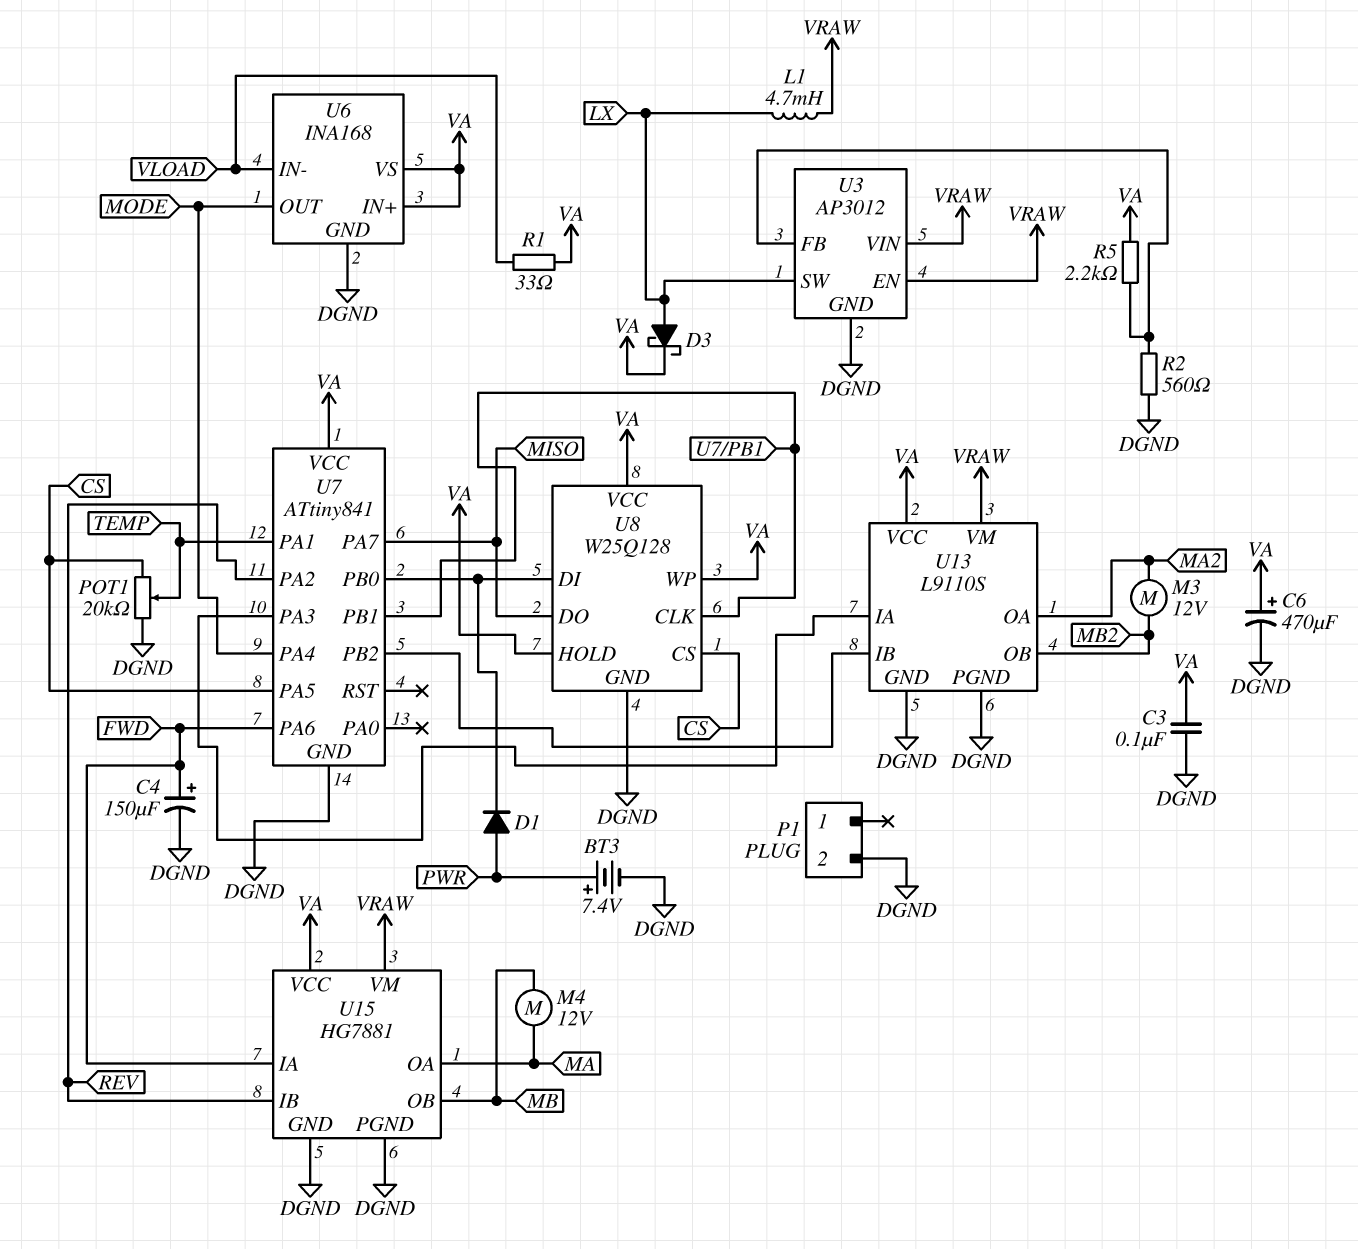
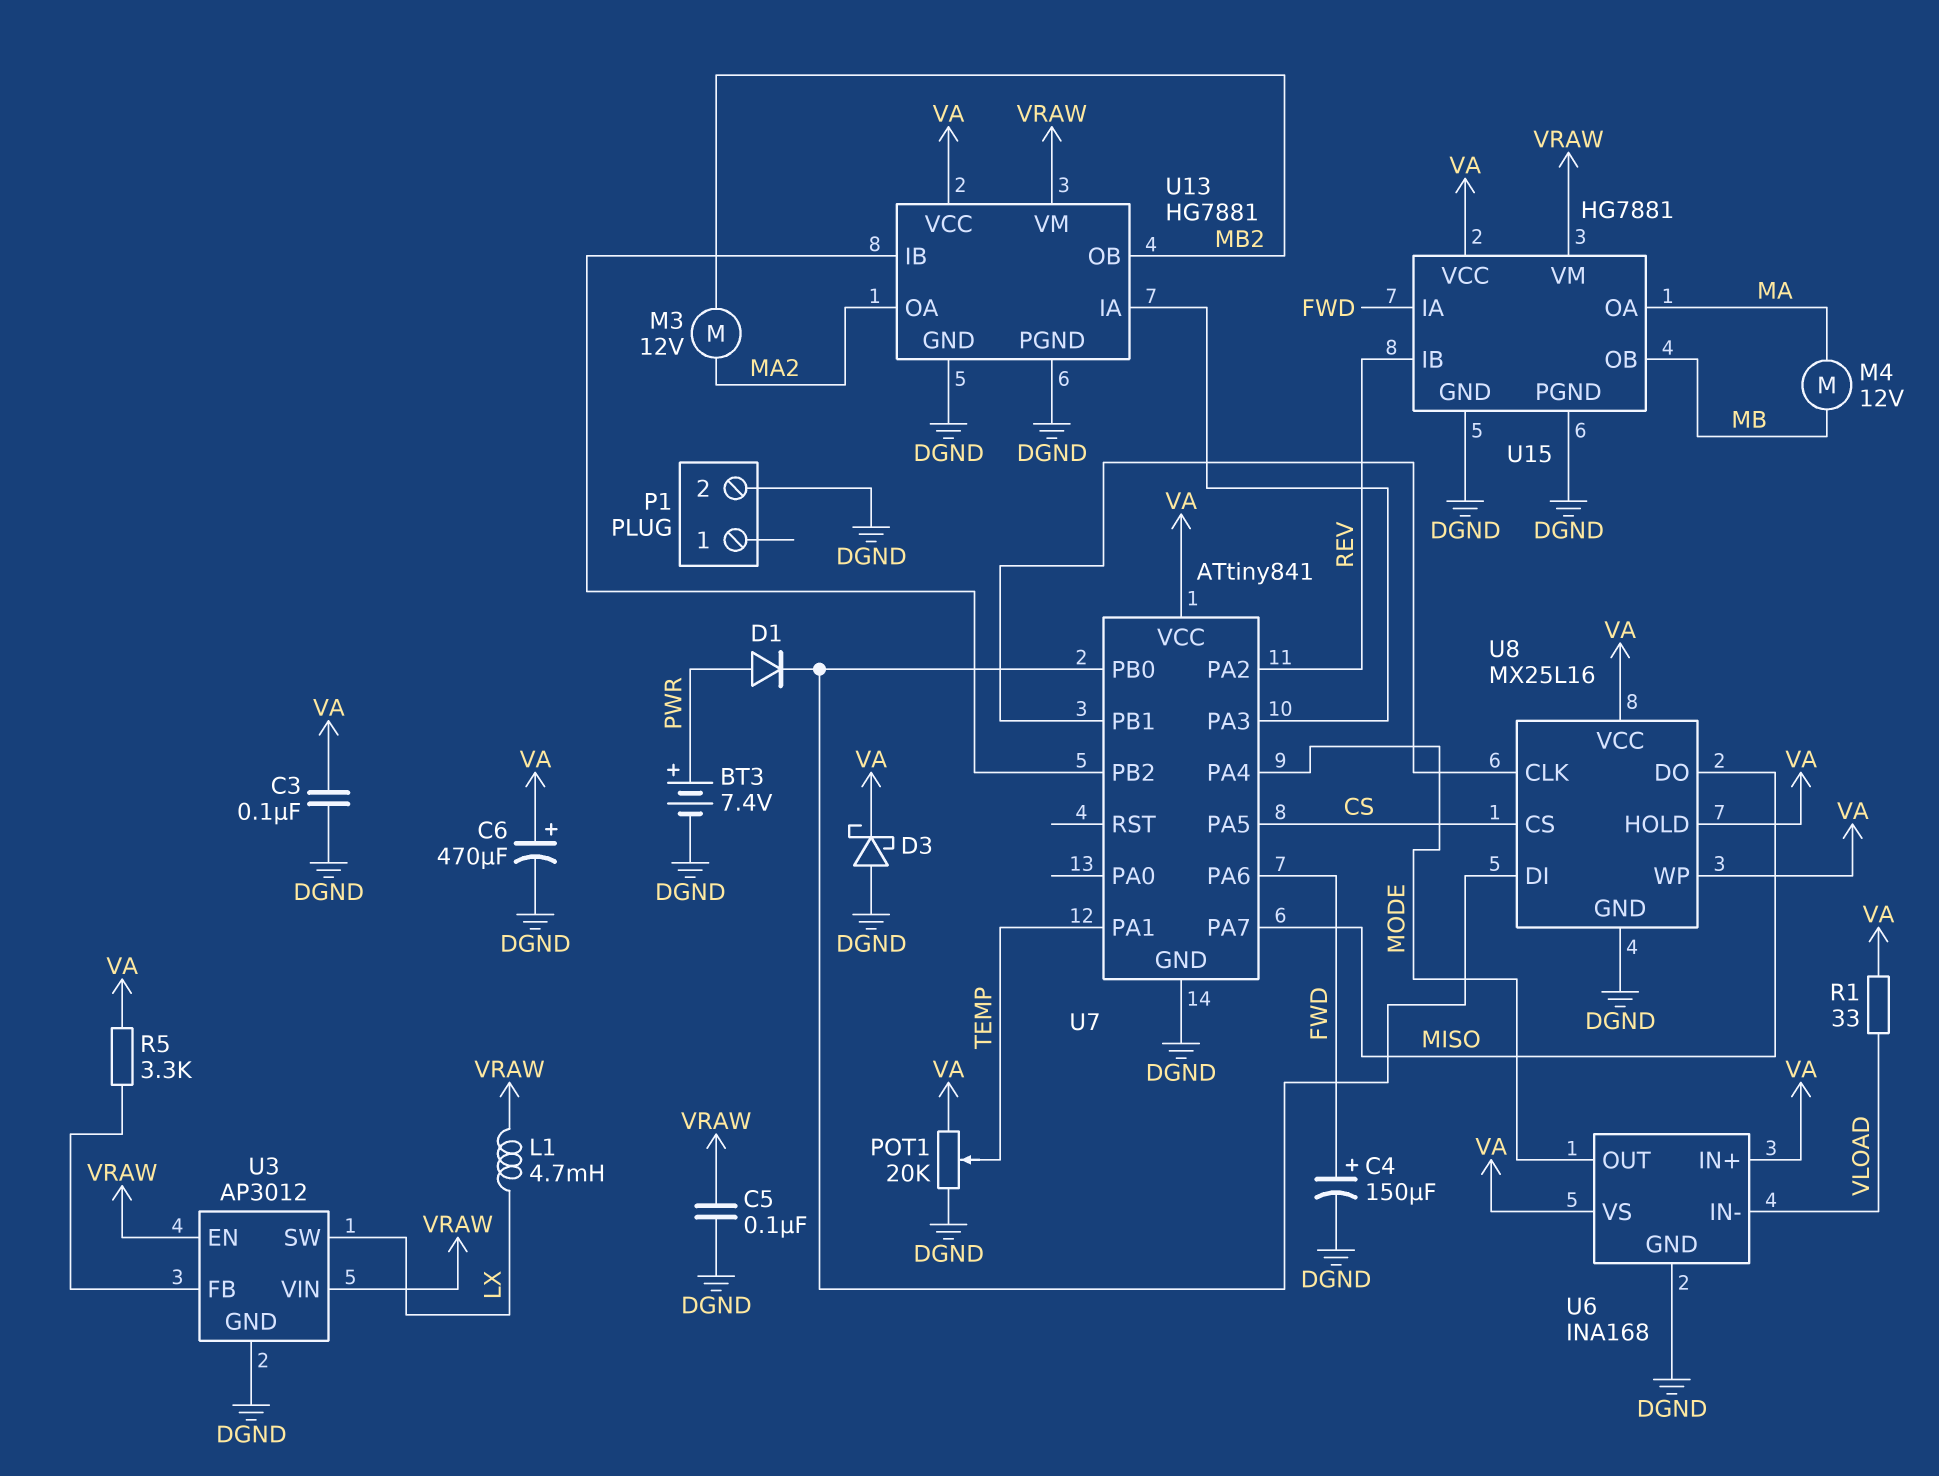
C5: none -> 100nF (DGND, VRAW)
D3: schottky (A LX, K VA) -> schottky (A DGND, K VA)
POT1: 20k (CS, DGND, wiper TEMP) -> 20k (DGND, VA, wiper TEMP)
R2: 560 (DGND, U3/FB) -> none
R5: 2.2k (U3/FB, VA) -> 3.3k (U3/FB, VA)
U8: W25Q128 -> MX25L16
U13: L9110S -> HG7881

